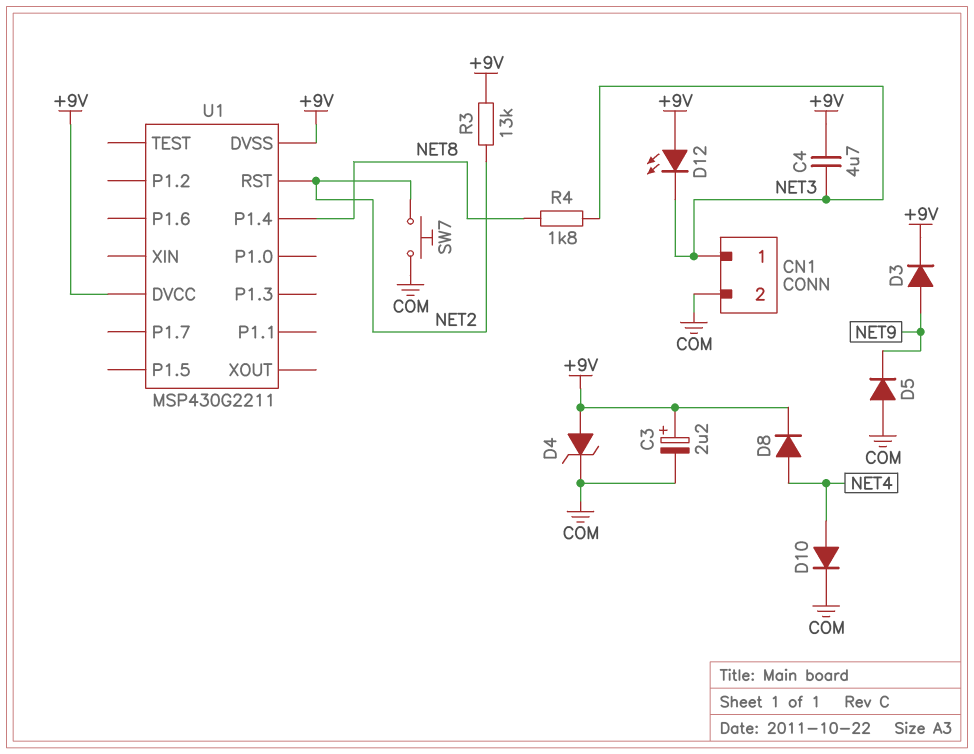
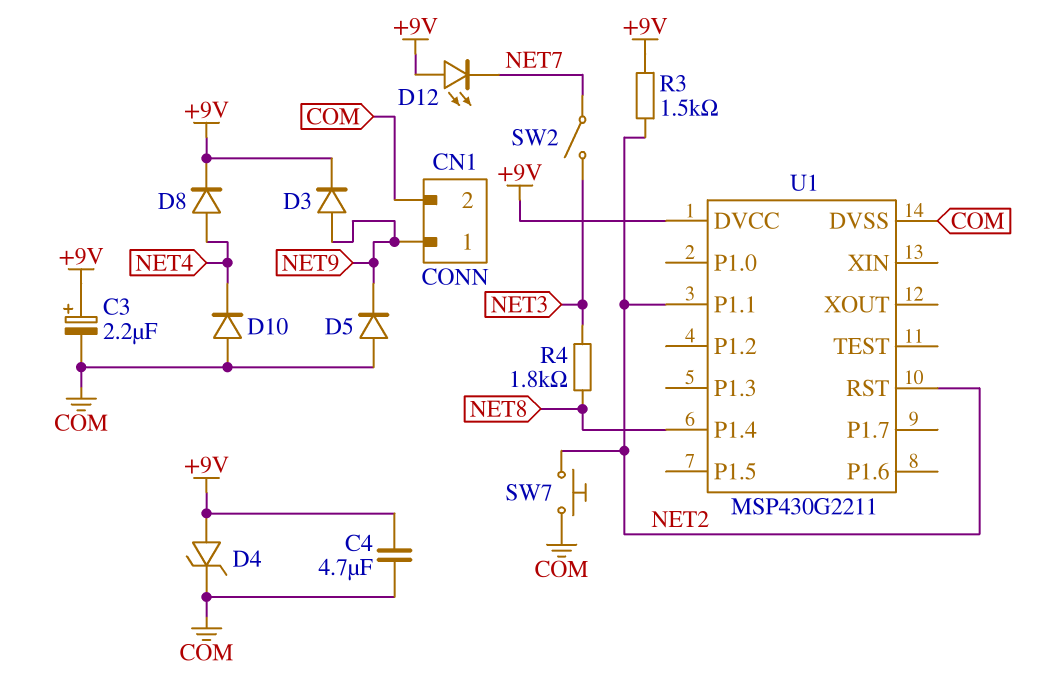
C4: 4.7uF (+9V, NET3) -> 4.7uF (+9V, COM)
CN1 pin 1: NET3 -> NET9
D10: diode (A NET4, K COM) -> diode (A COM, K NET4)
D12: LED (A +9V, K NET3) -> LED (A +9V, K NET7)
R3: 13k (+9V, NET2) -> 1.5k (+9V, NET2)
SW2: none -> switch (NET3, NET7)
U1 pin DVSS: +9V -> COM
U1 pin P1.1: none -> NET2

